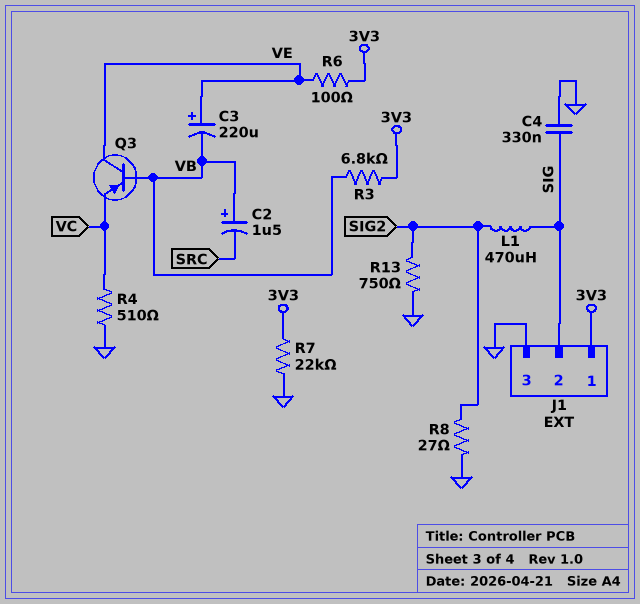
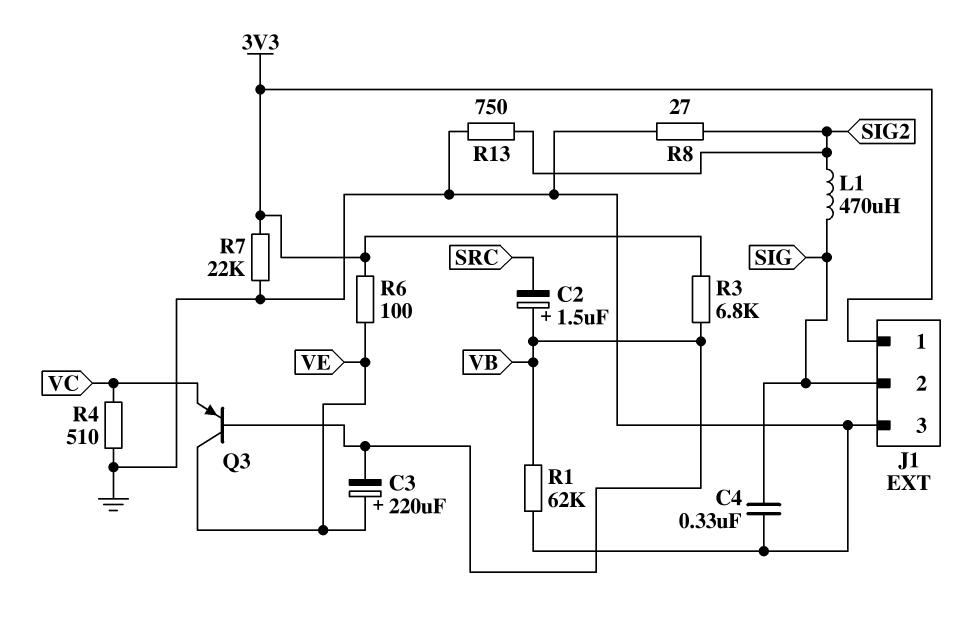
R1: none -> 62k (GND, VB)

